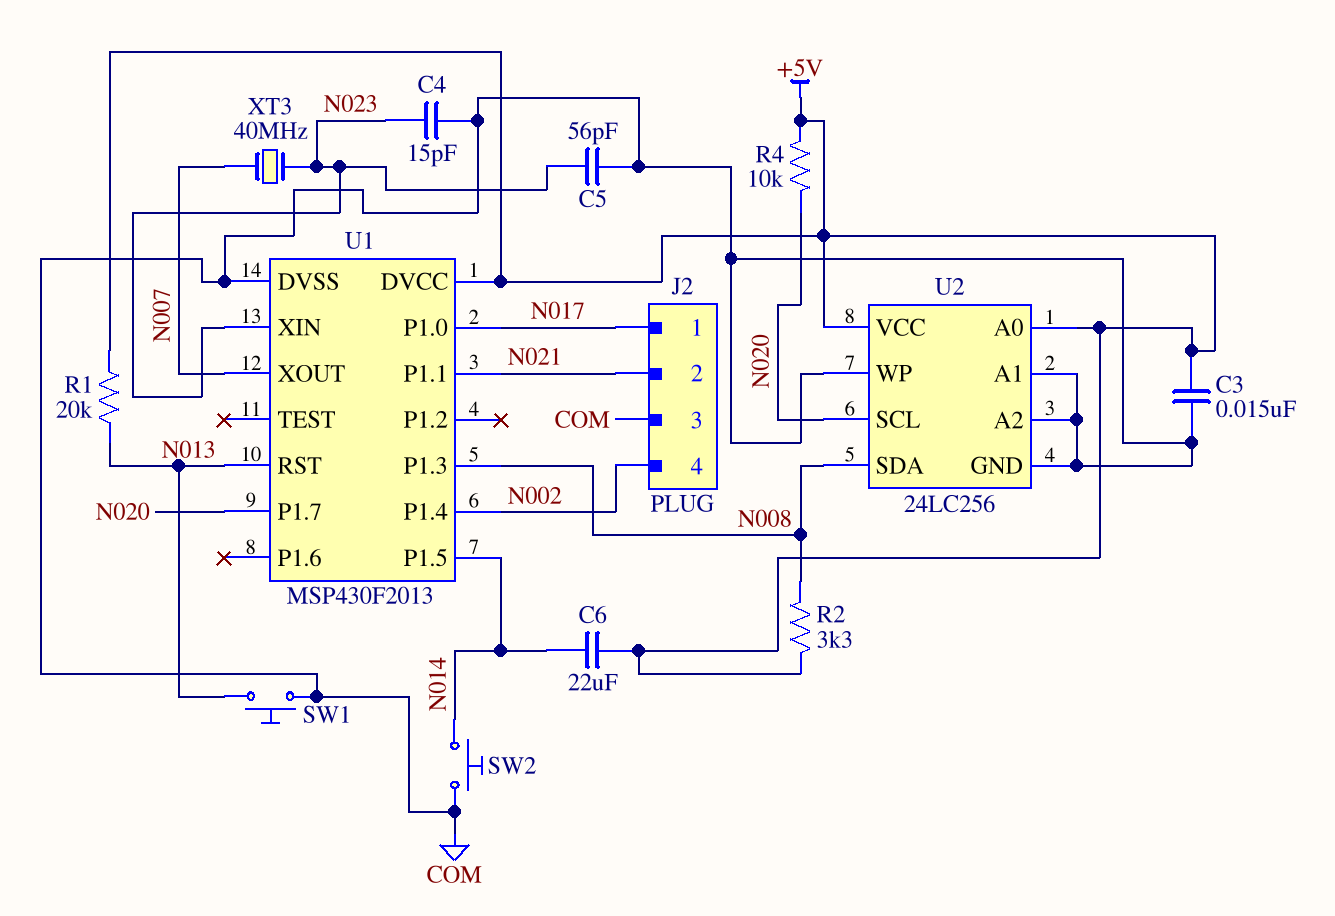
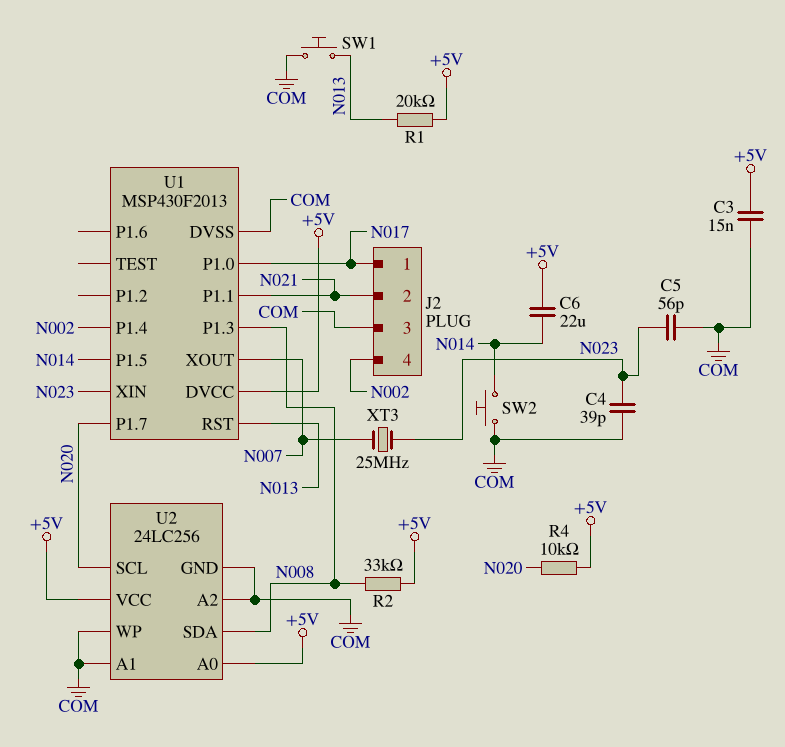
C4: 15pF (COM, N023) -> 39pF (COM, N023)
R2: 3.3k (+5V, N008) -> 33k (+5V, N008)
XT3: 40MHz (N007, N023) -> 25MHz (N007, N023)

